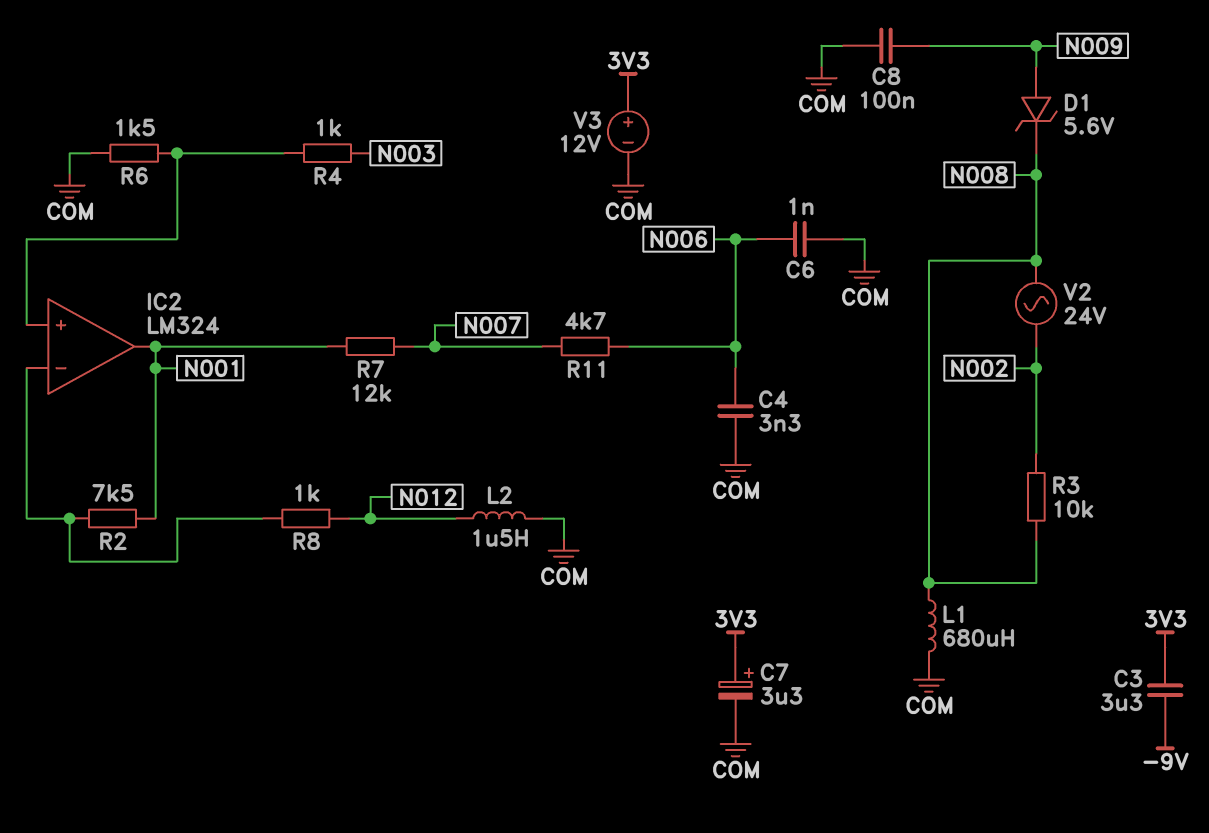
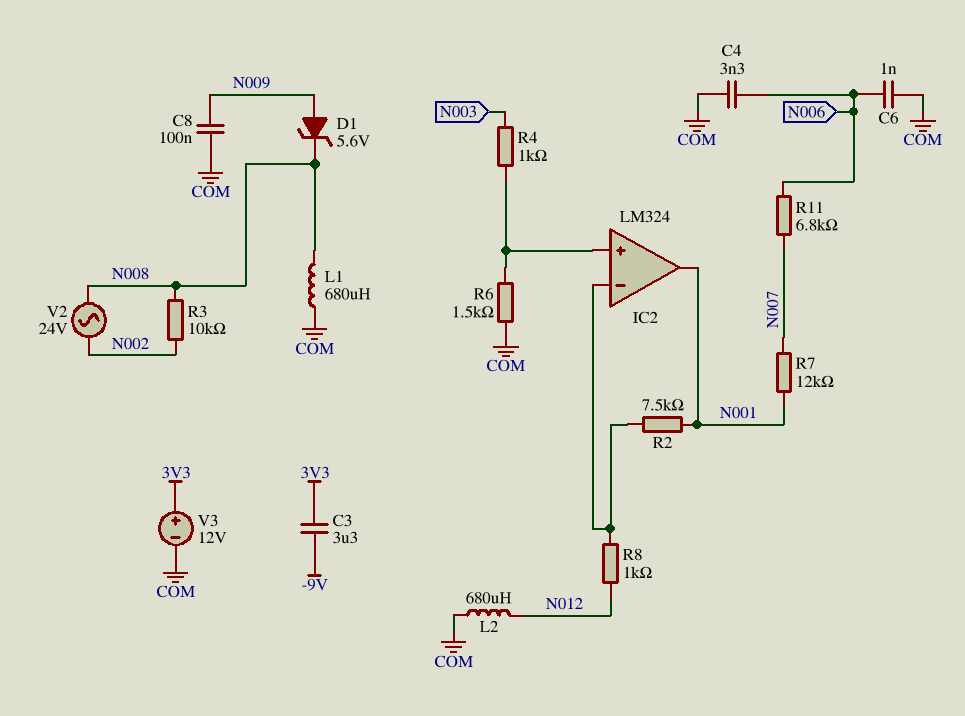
C7: 3.3uF (plus 3V3, minus COM) -> none
L2: 1.5uH (COM, N012) -> 680uH (COM, N012)
R11: 4.7k (N006, N007) -> 6.8k (N006, N007)

